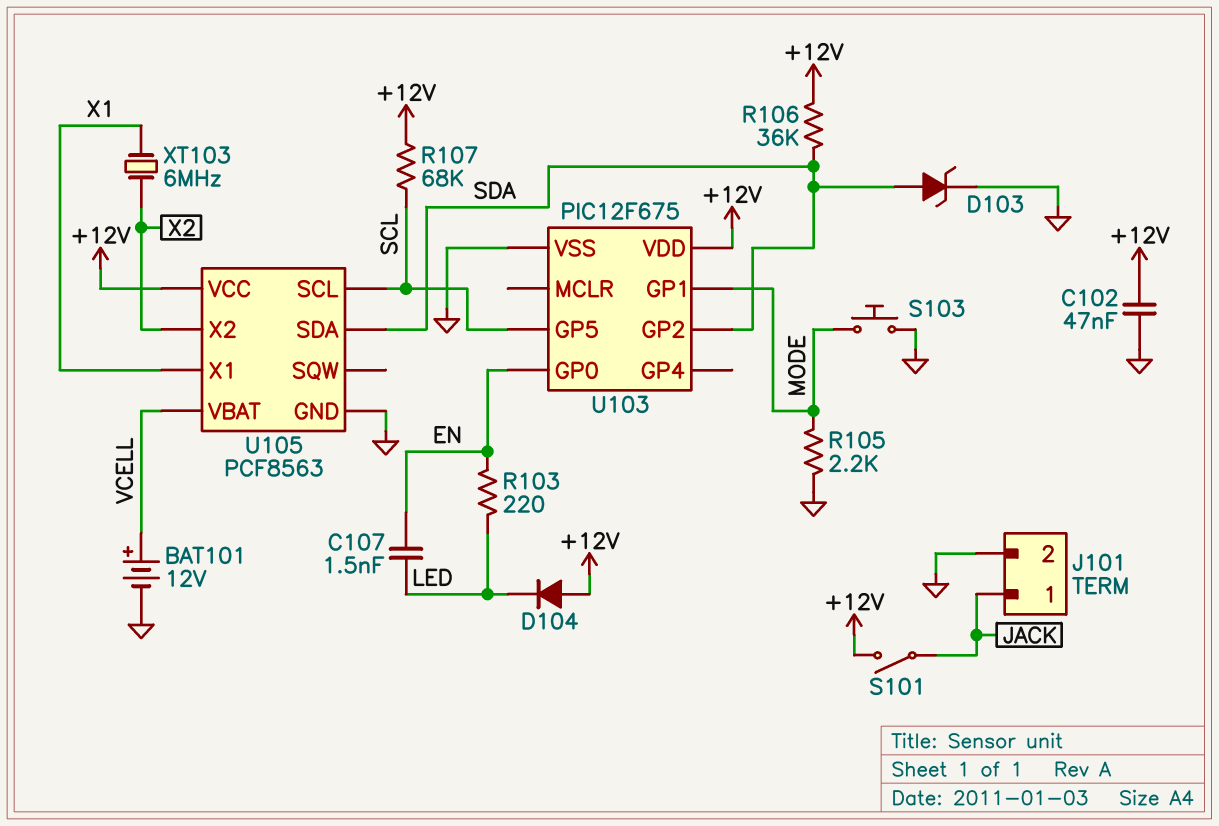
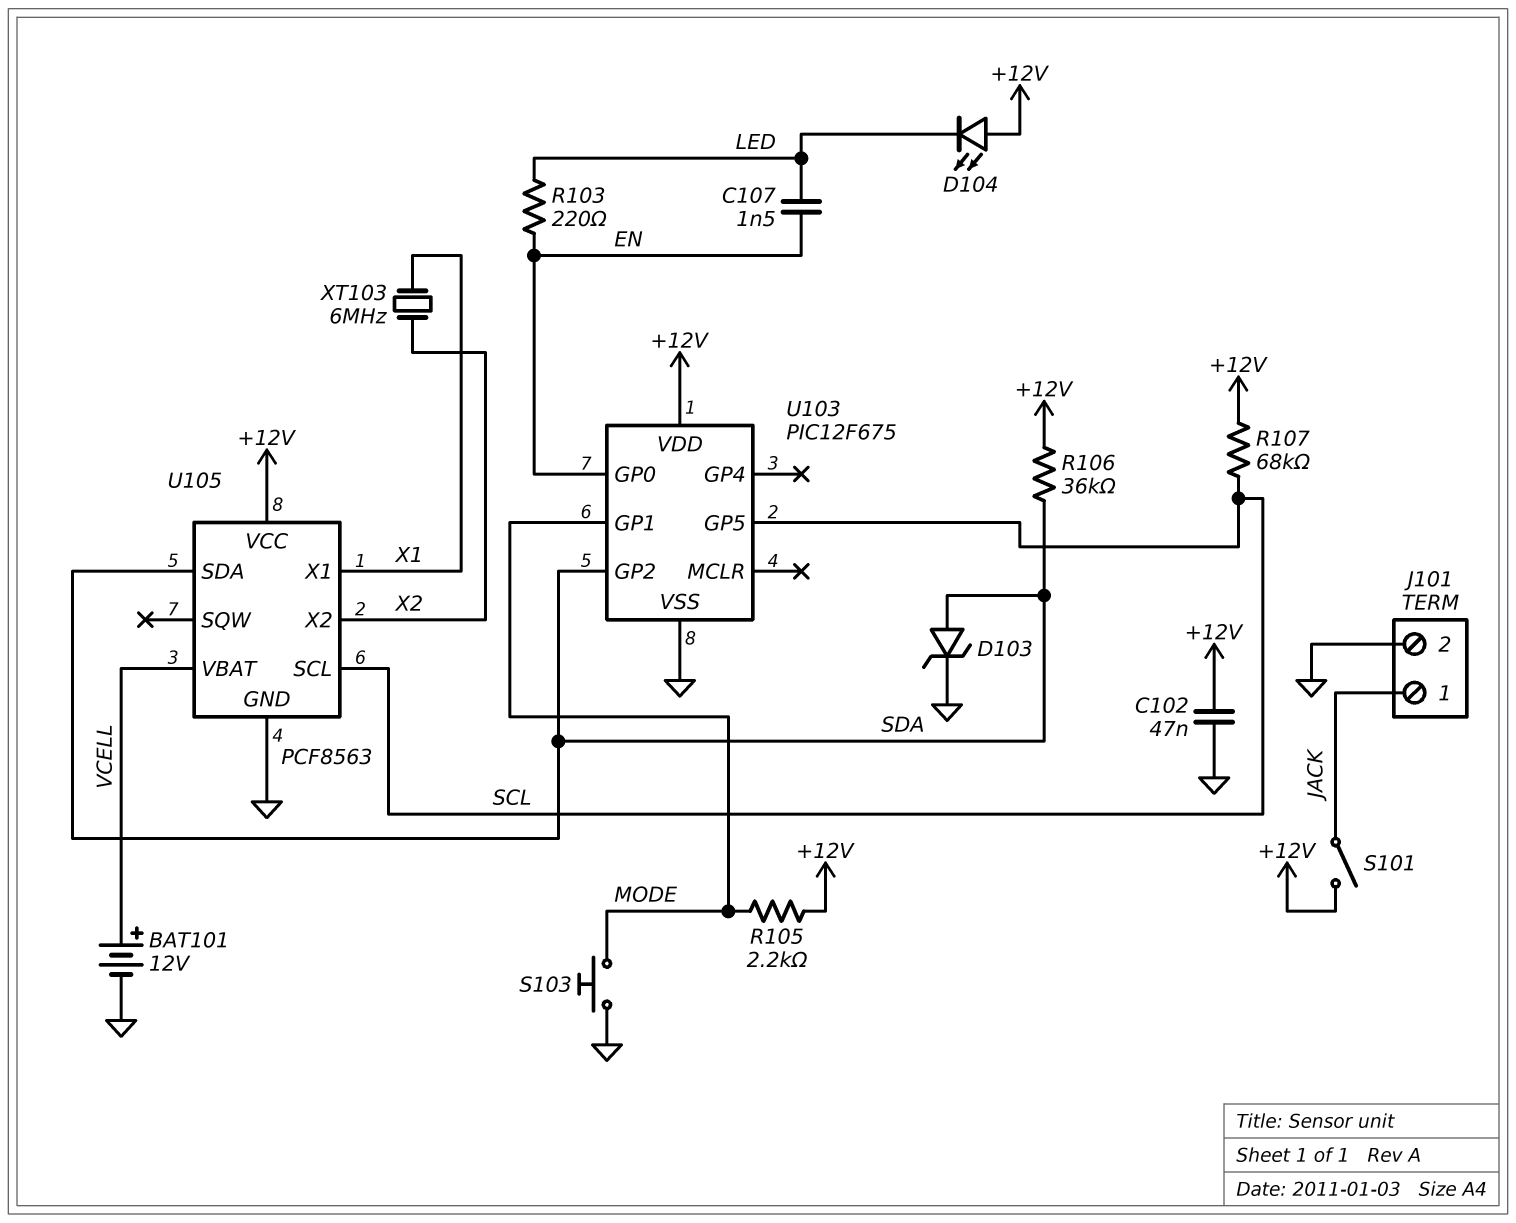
D104: diode (A +12V, K LED) -> LED (A +12V, K LED)
R105: 2.2k (GND, MODE) -> 2.2k (+12V, MODE)

